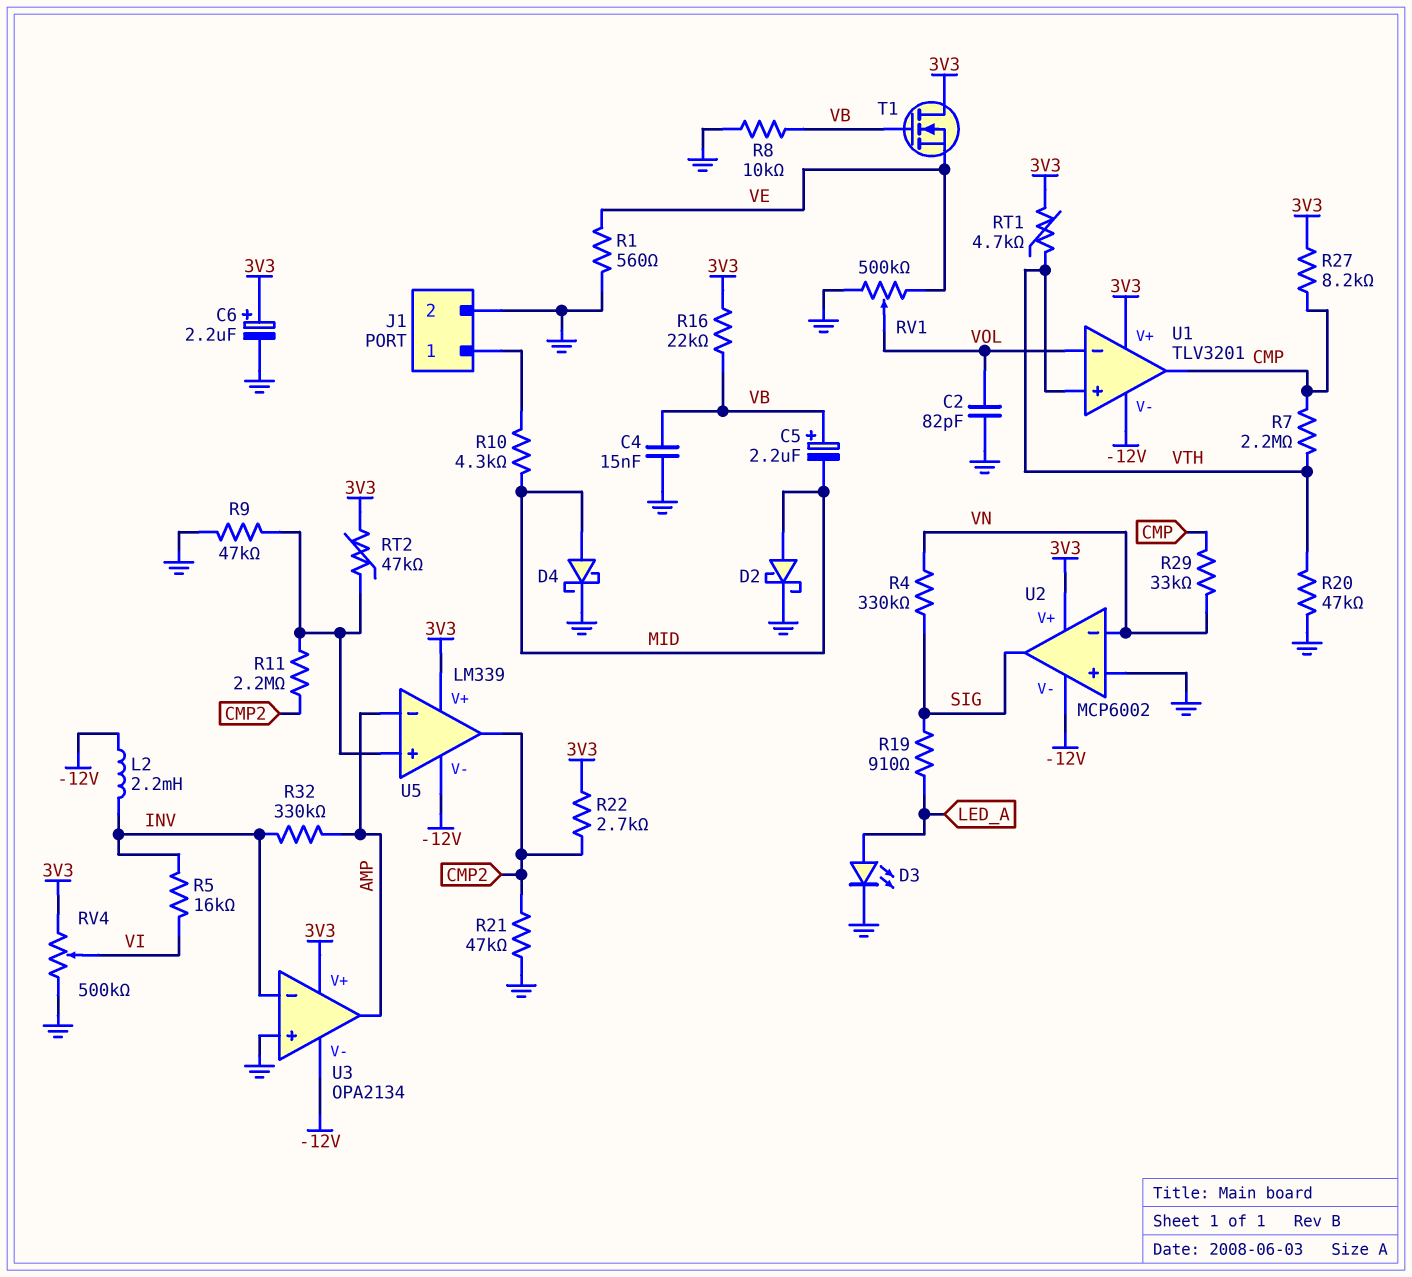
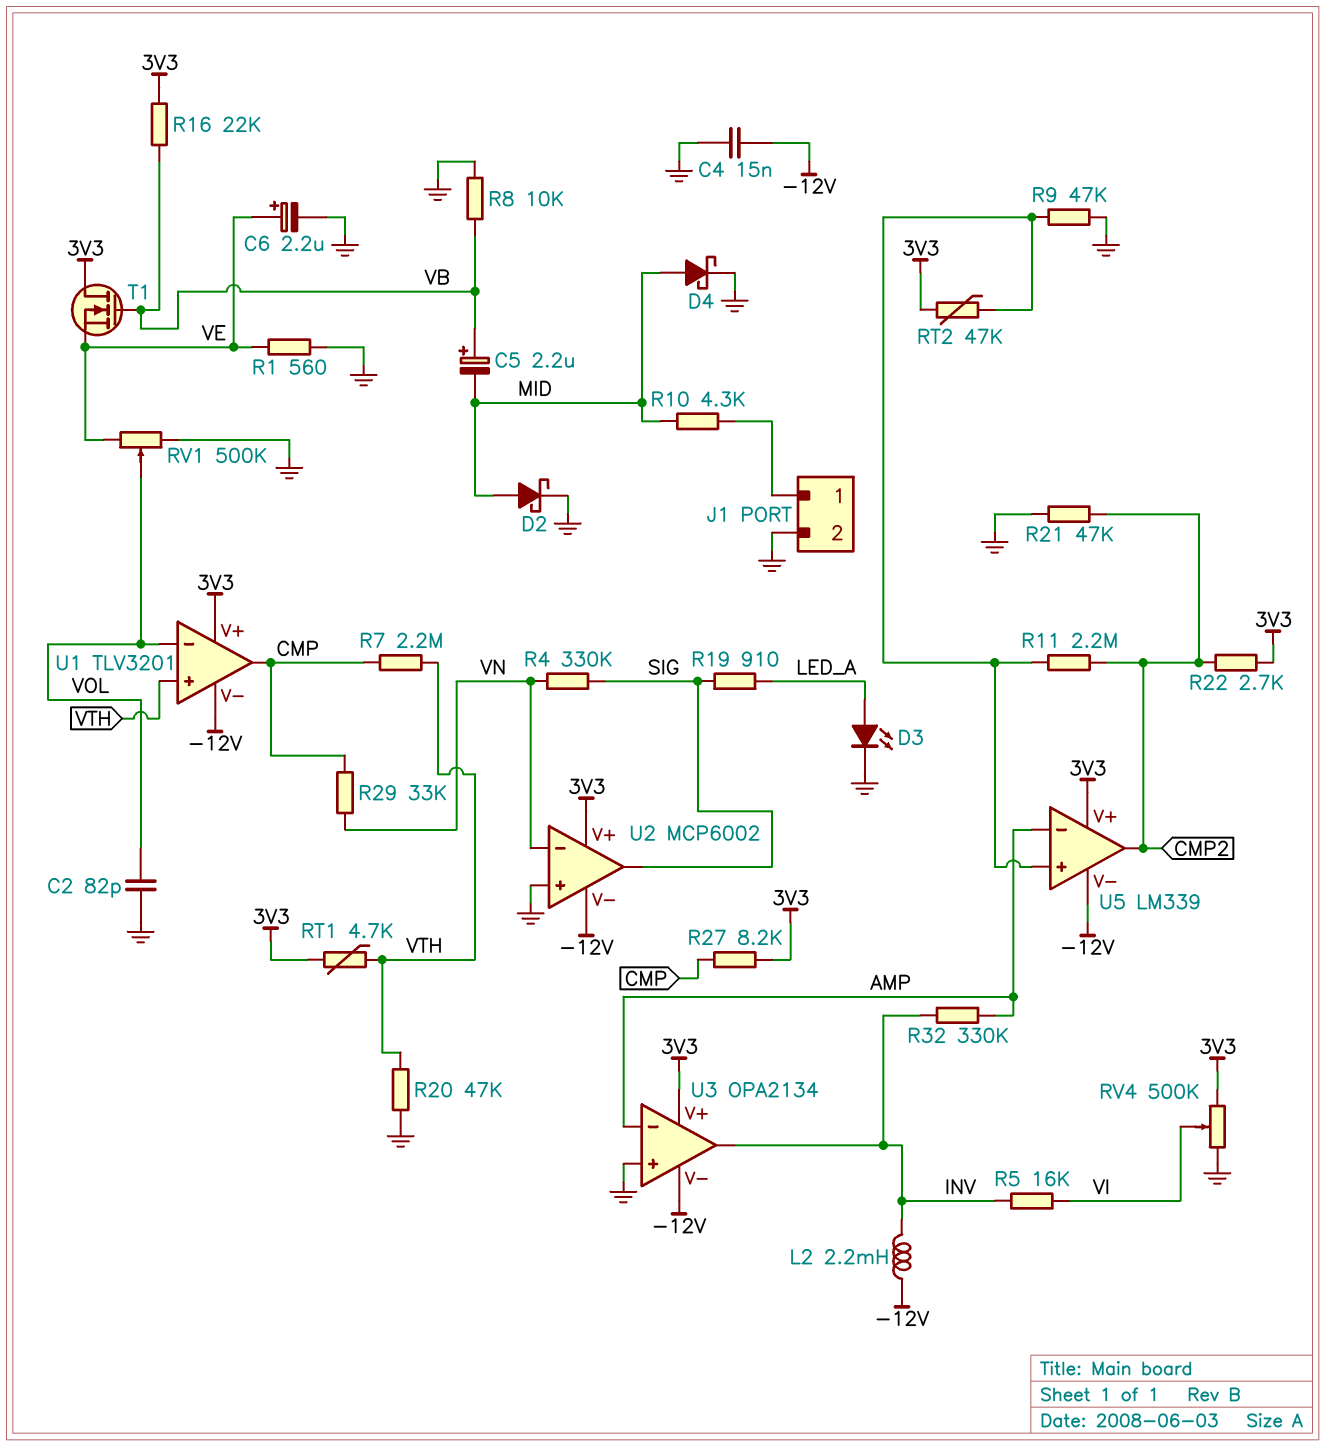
C4: 15nF (GND, VB) -> 15nF (-12V, GND)
C6: 2.2uF (plus 3V3, minus GND) -> 2.2uF (plus VE, minus GND)
U3 pin in-: INV -> AMP
U3 pin out: AMP -> INV

